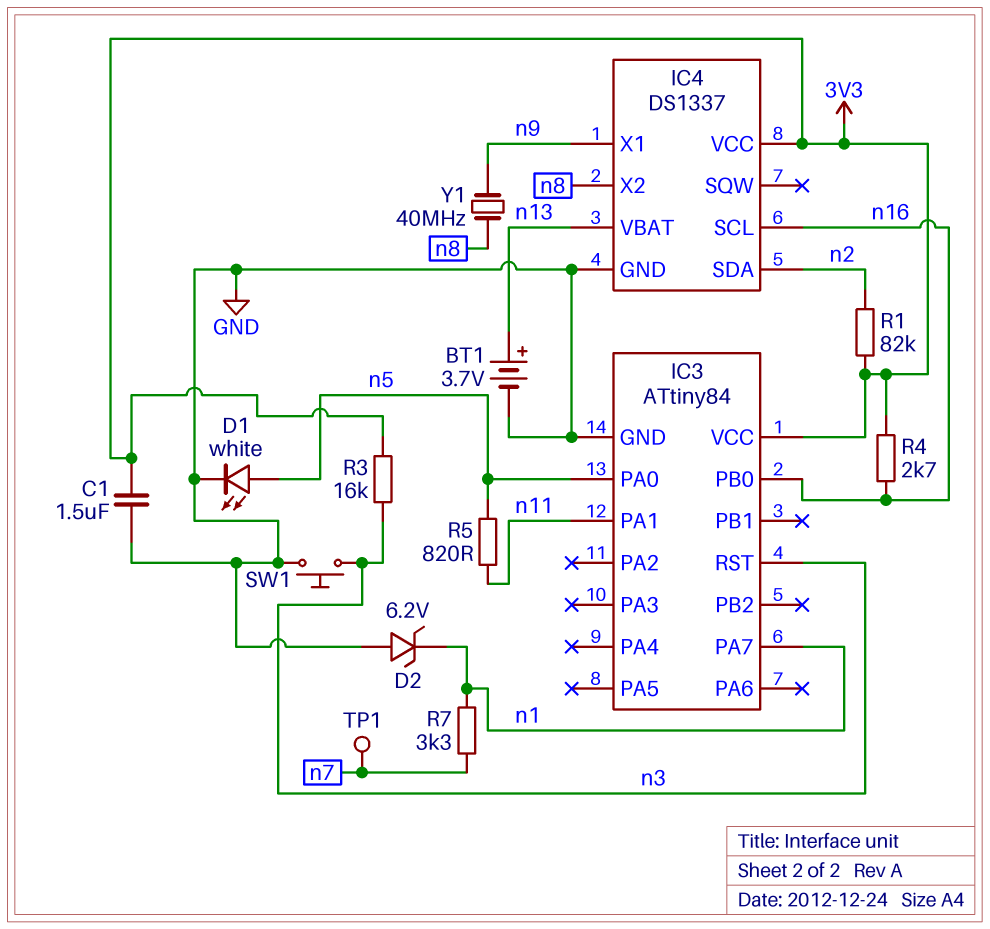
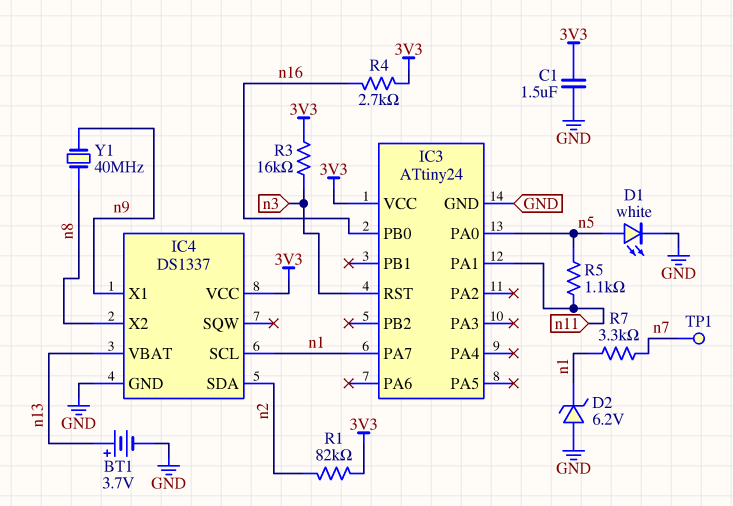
IC3: ATtiny84 -> ATtiny24
IC4 pin SCL: n16 -> n1
R5: 820 (n5, n11) -> 1.1k (n5, n11)
SW1: button (GND, n3) -> none

